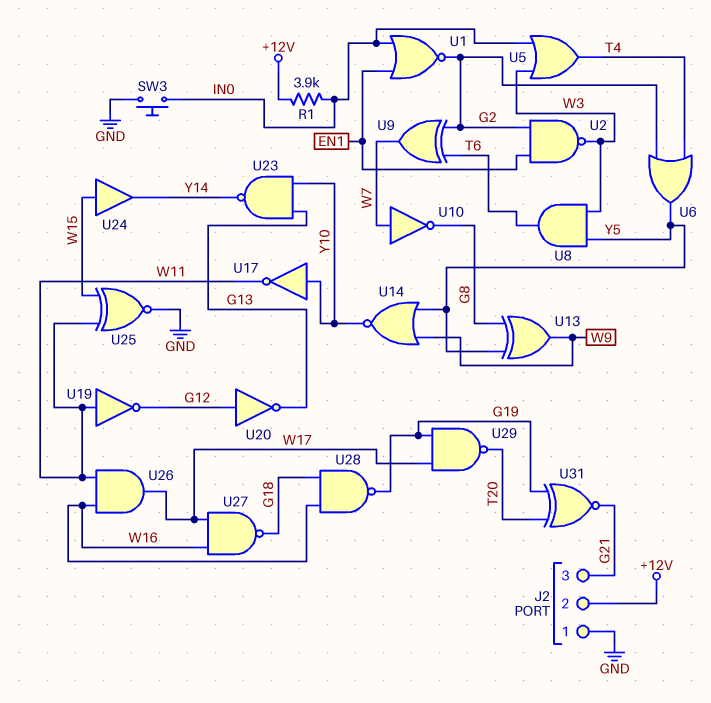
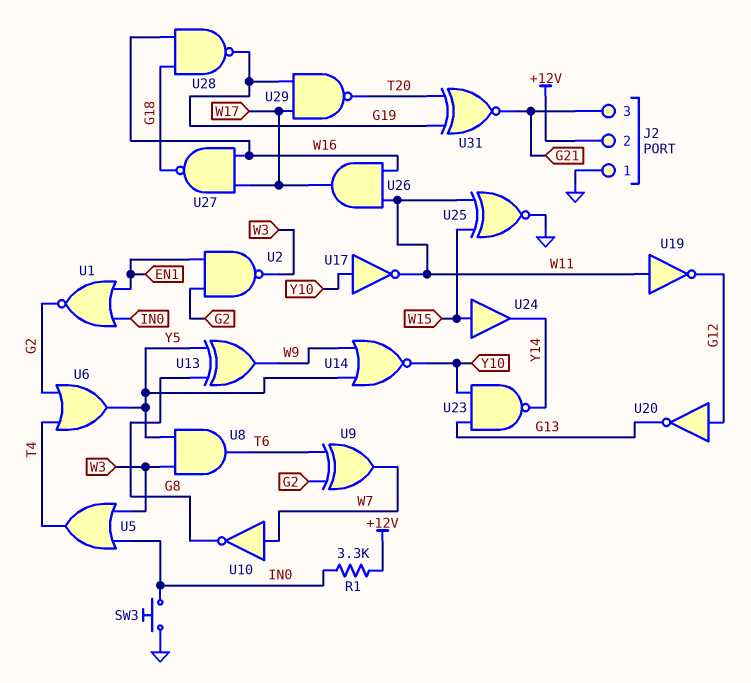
R1: 3.9k (+12V, IN0) -> 3.3k (+12V, IN0)

